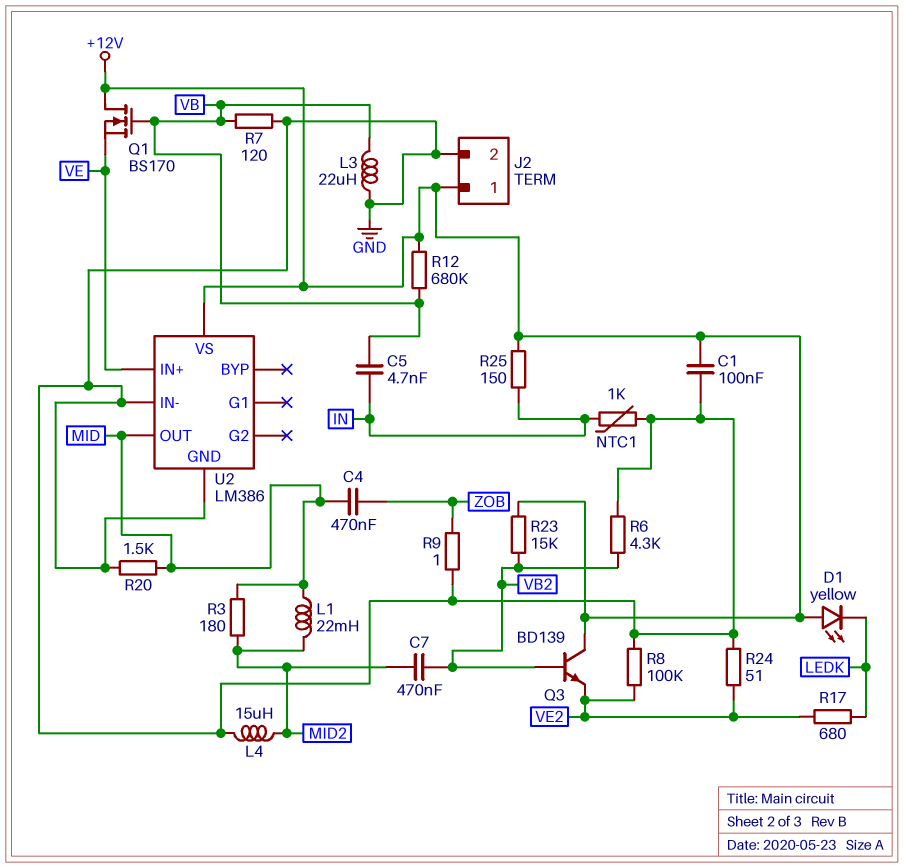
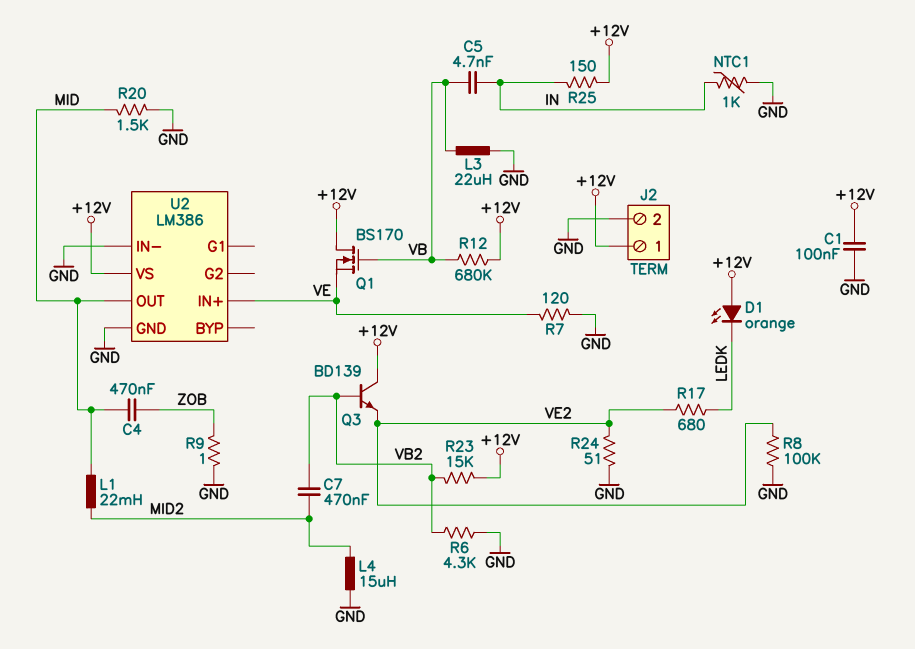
D1: LED yellow (A +12V, K LEDK) -> LED orange (A +12V, K LEDK)
R3: 180 (MID, MID2) -> none
R7: 120 (GND, VB) -> 120 (GND, VE)

